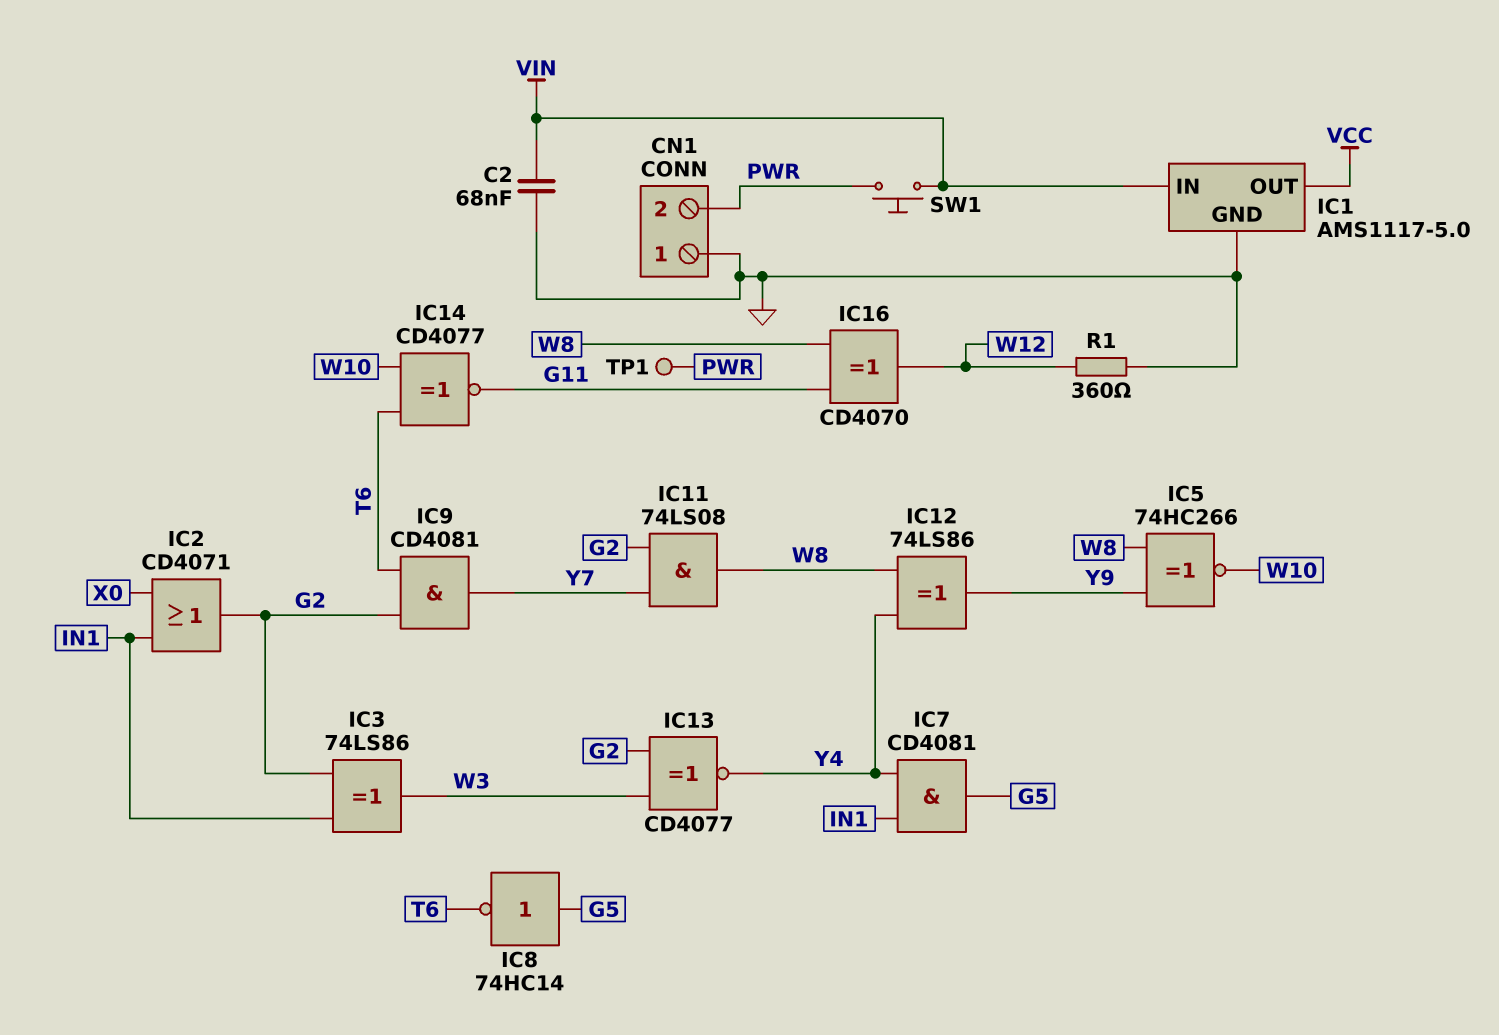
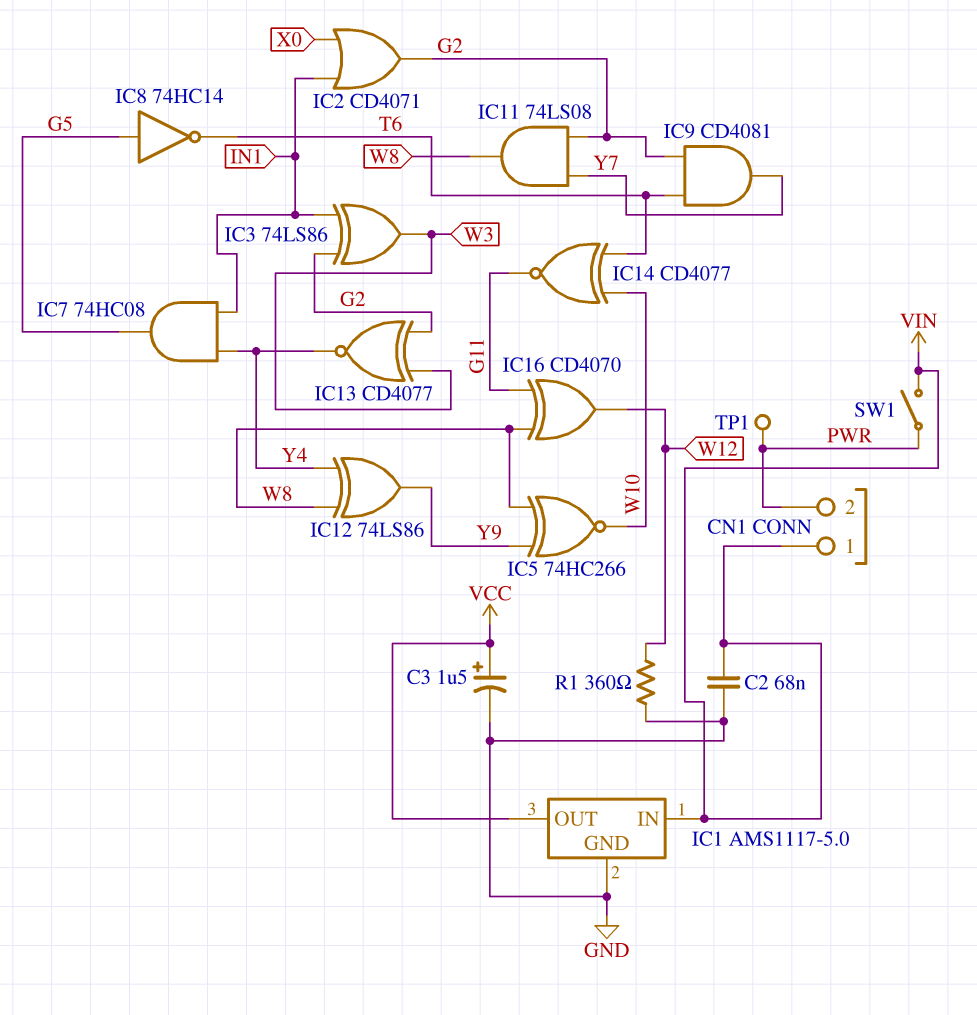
C3: none -> 1.5uF (plus VCC, minus GND)
CN1 pin 1: GND -> VIN
IC7: AND CD4081 (in IN1, in Y4, out G5) -> AND 74HC08 (in IN1, in Y4, out G5)
SW1: button (PWR, VIN) -> switch (PWR, VIN)

